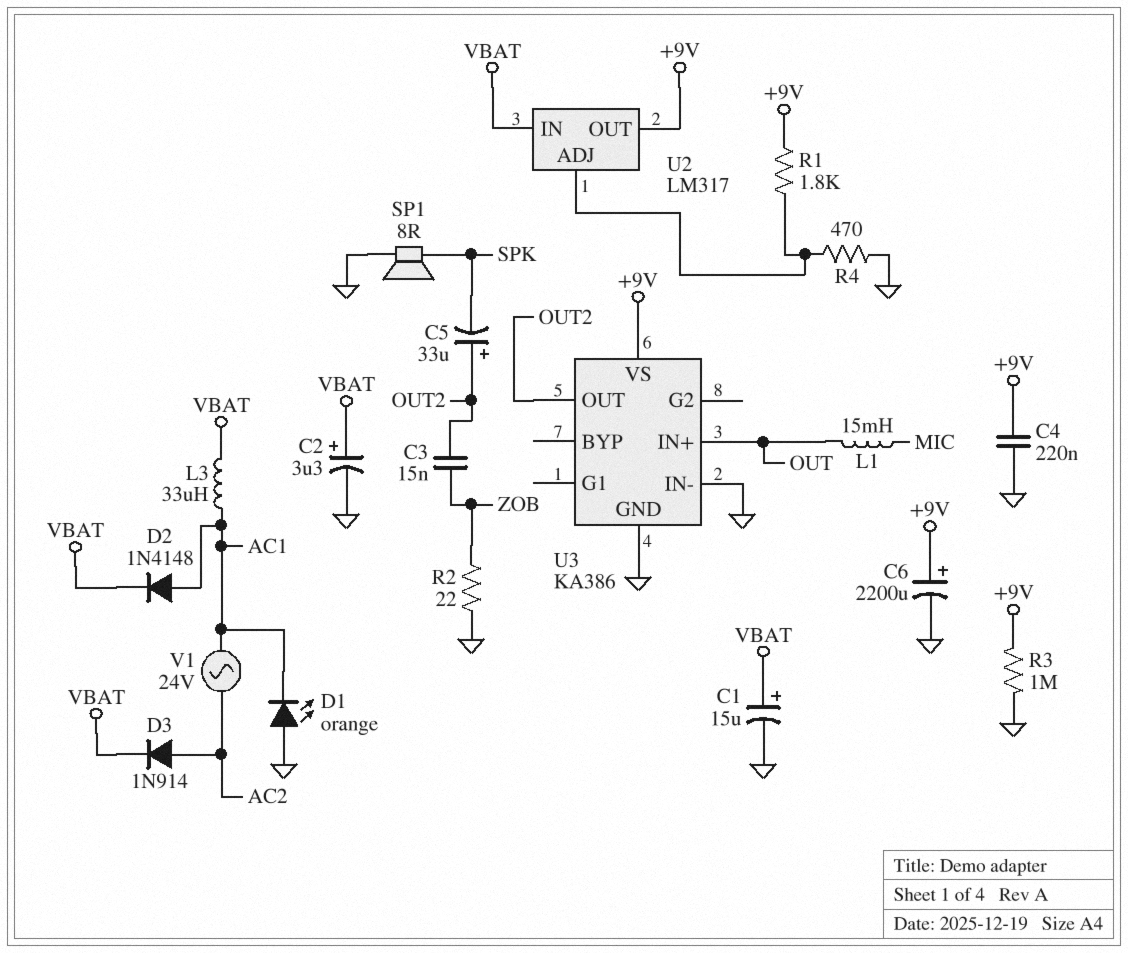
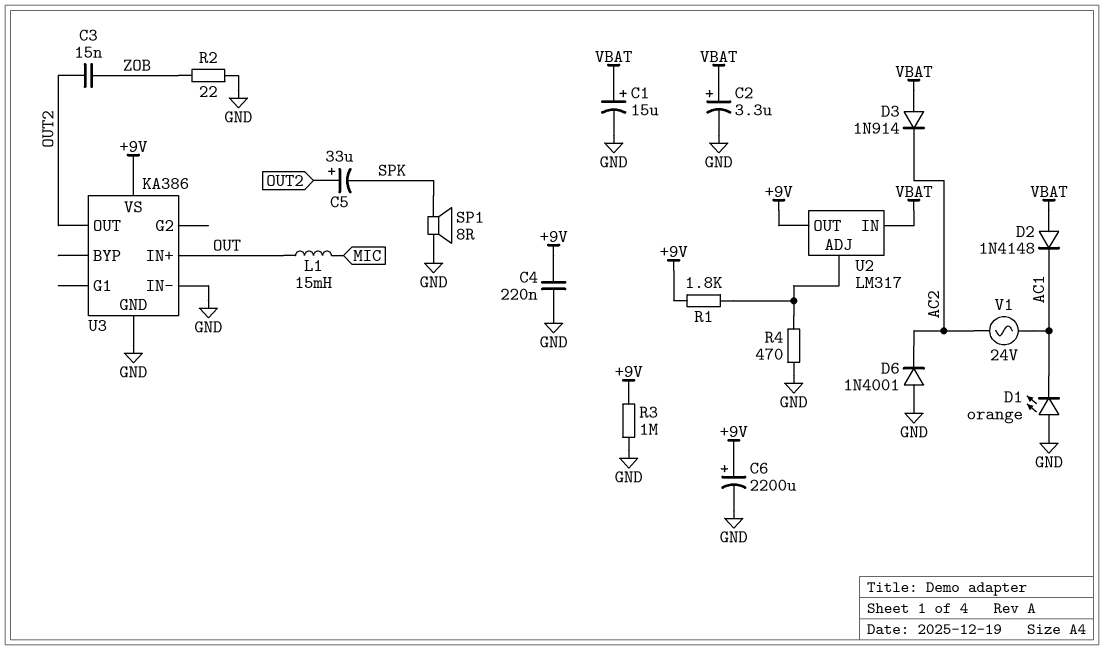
D2: diode 1N4148 (A AC1, K VBAT) -> diode 1N4148 (A VBAT, K AC1)
D3: diode 1N914 (A AC2, K VBAT) -> diode 1N914 (A VBAT, K AC2)
D6: none -> diode 1N4001 (A GND, K AC2)
L3: 33uH (AC1, VBAT) -> none

